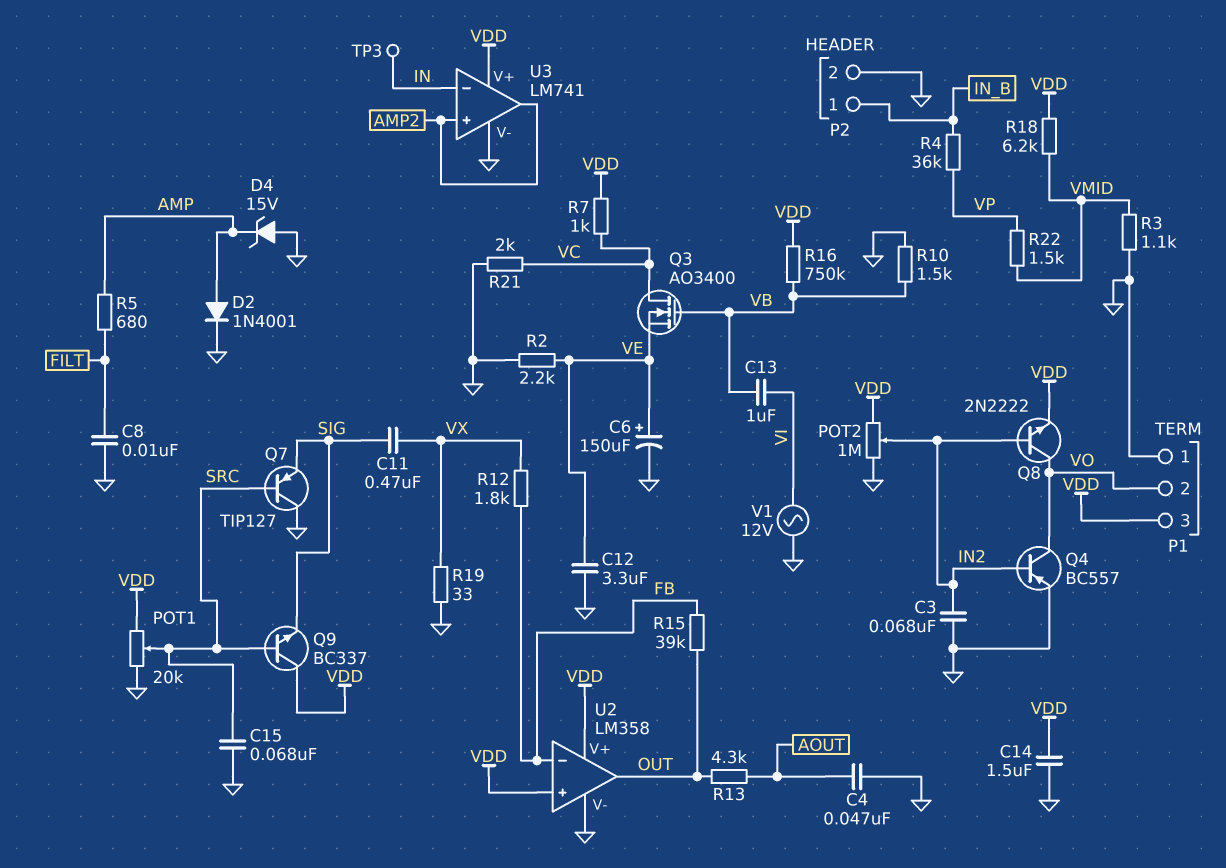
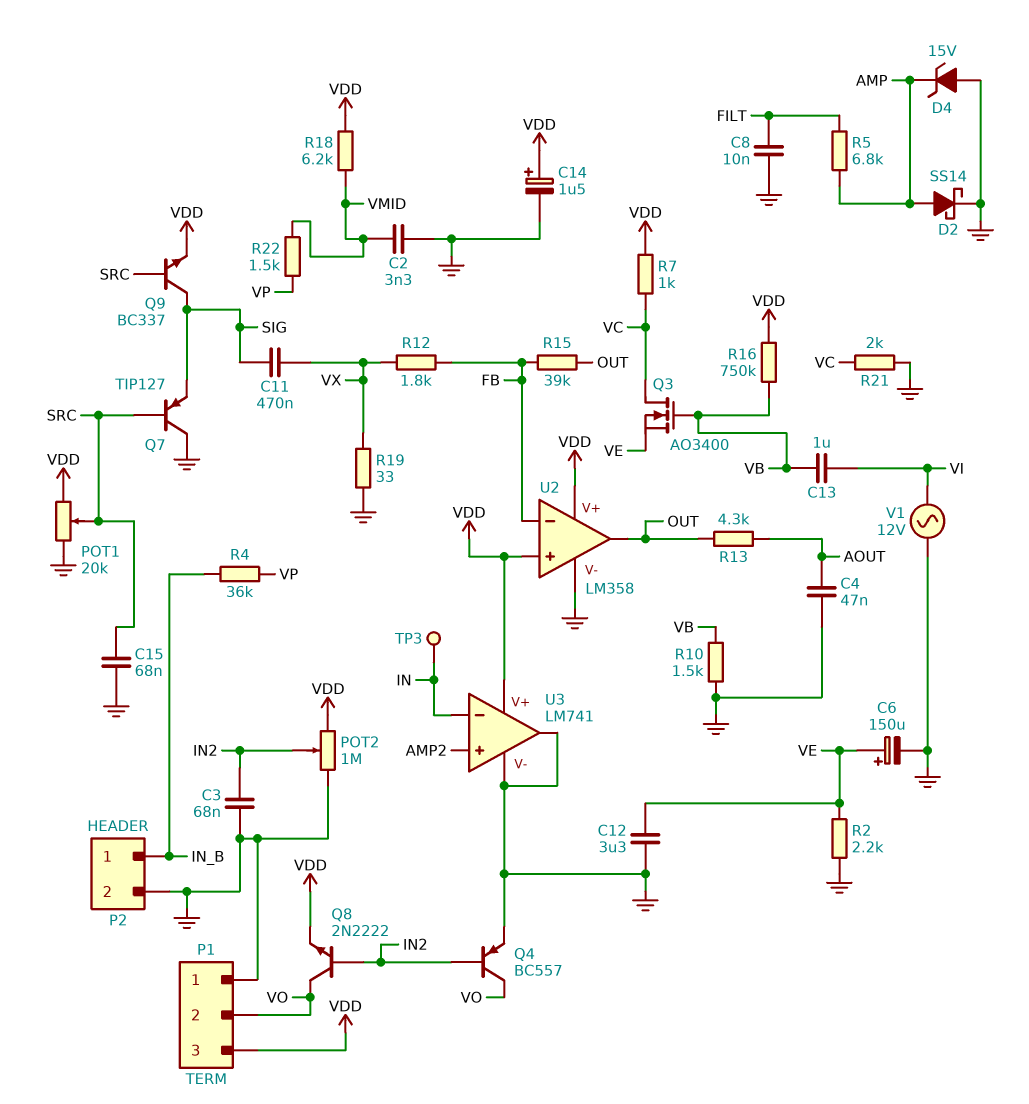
C2: none -> 3.3nF (GND, VMID)
C14: 1.5uF (GND, VDD) -> 1.5uF (plus VDD, minus GND)
D2: diode 1N4001 (A AMP, K GND) -> schottky SS14 (A AMP, K GND)
Q9: NPN BC337 (B SRC, C VDD, E SIG) -> NPN BC337 (B SRC, C SIG, E VDD)
R3: 1.1k (GND, VMID) -> none
R5: 680 (AMP, FILT) -> 6.8k (AMP, FILT)
U3 pin out: AMP2 -> GND

